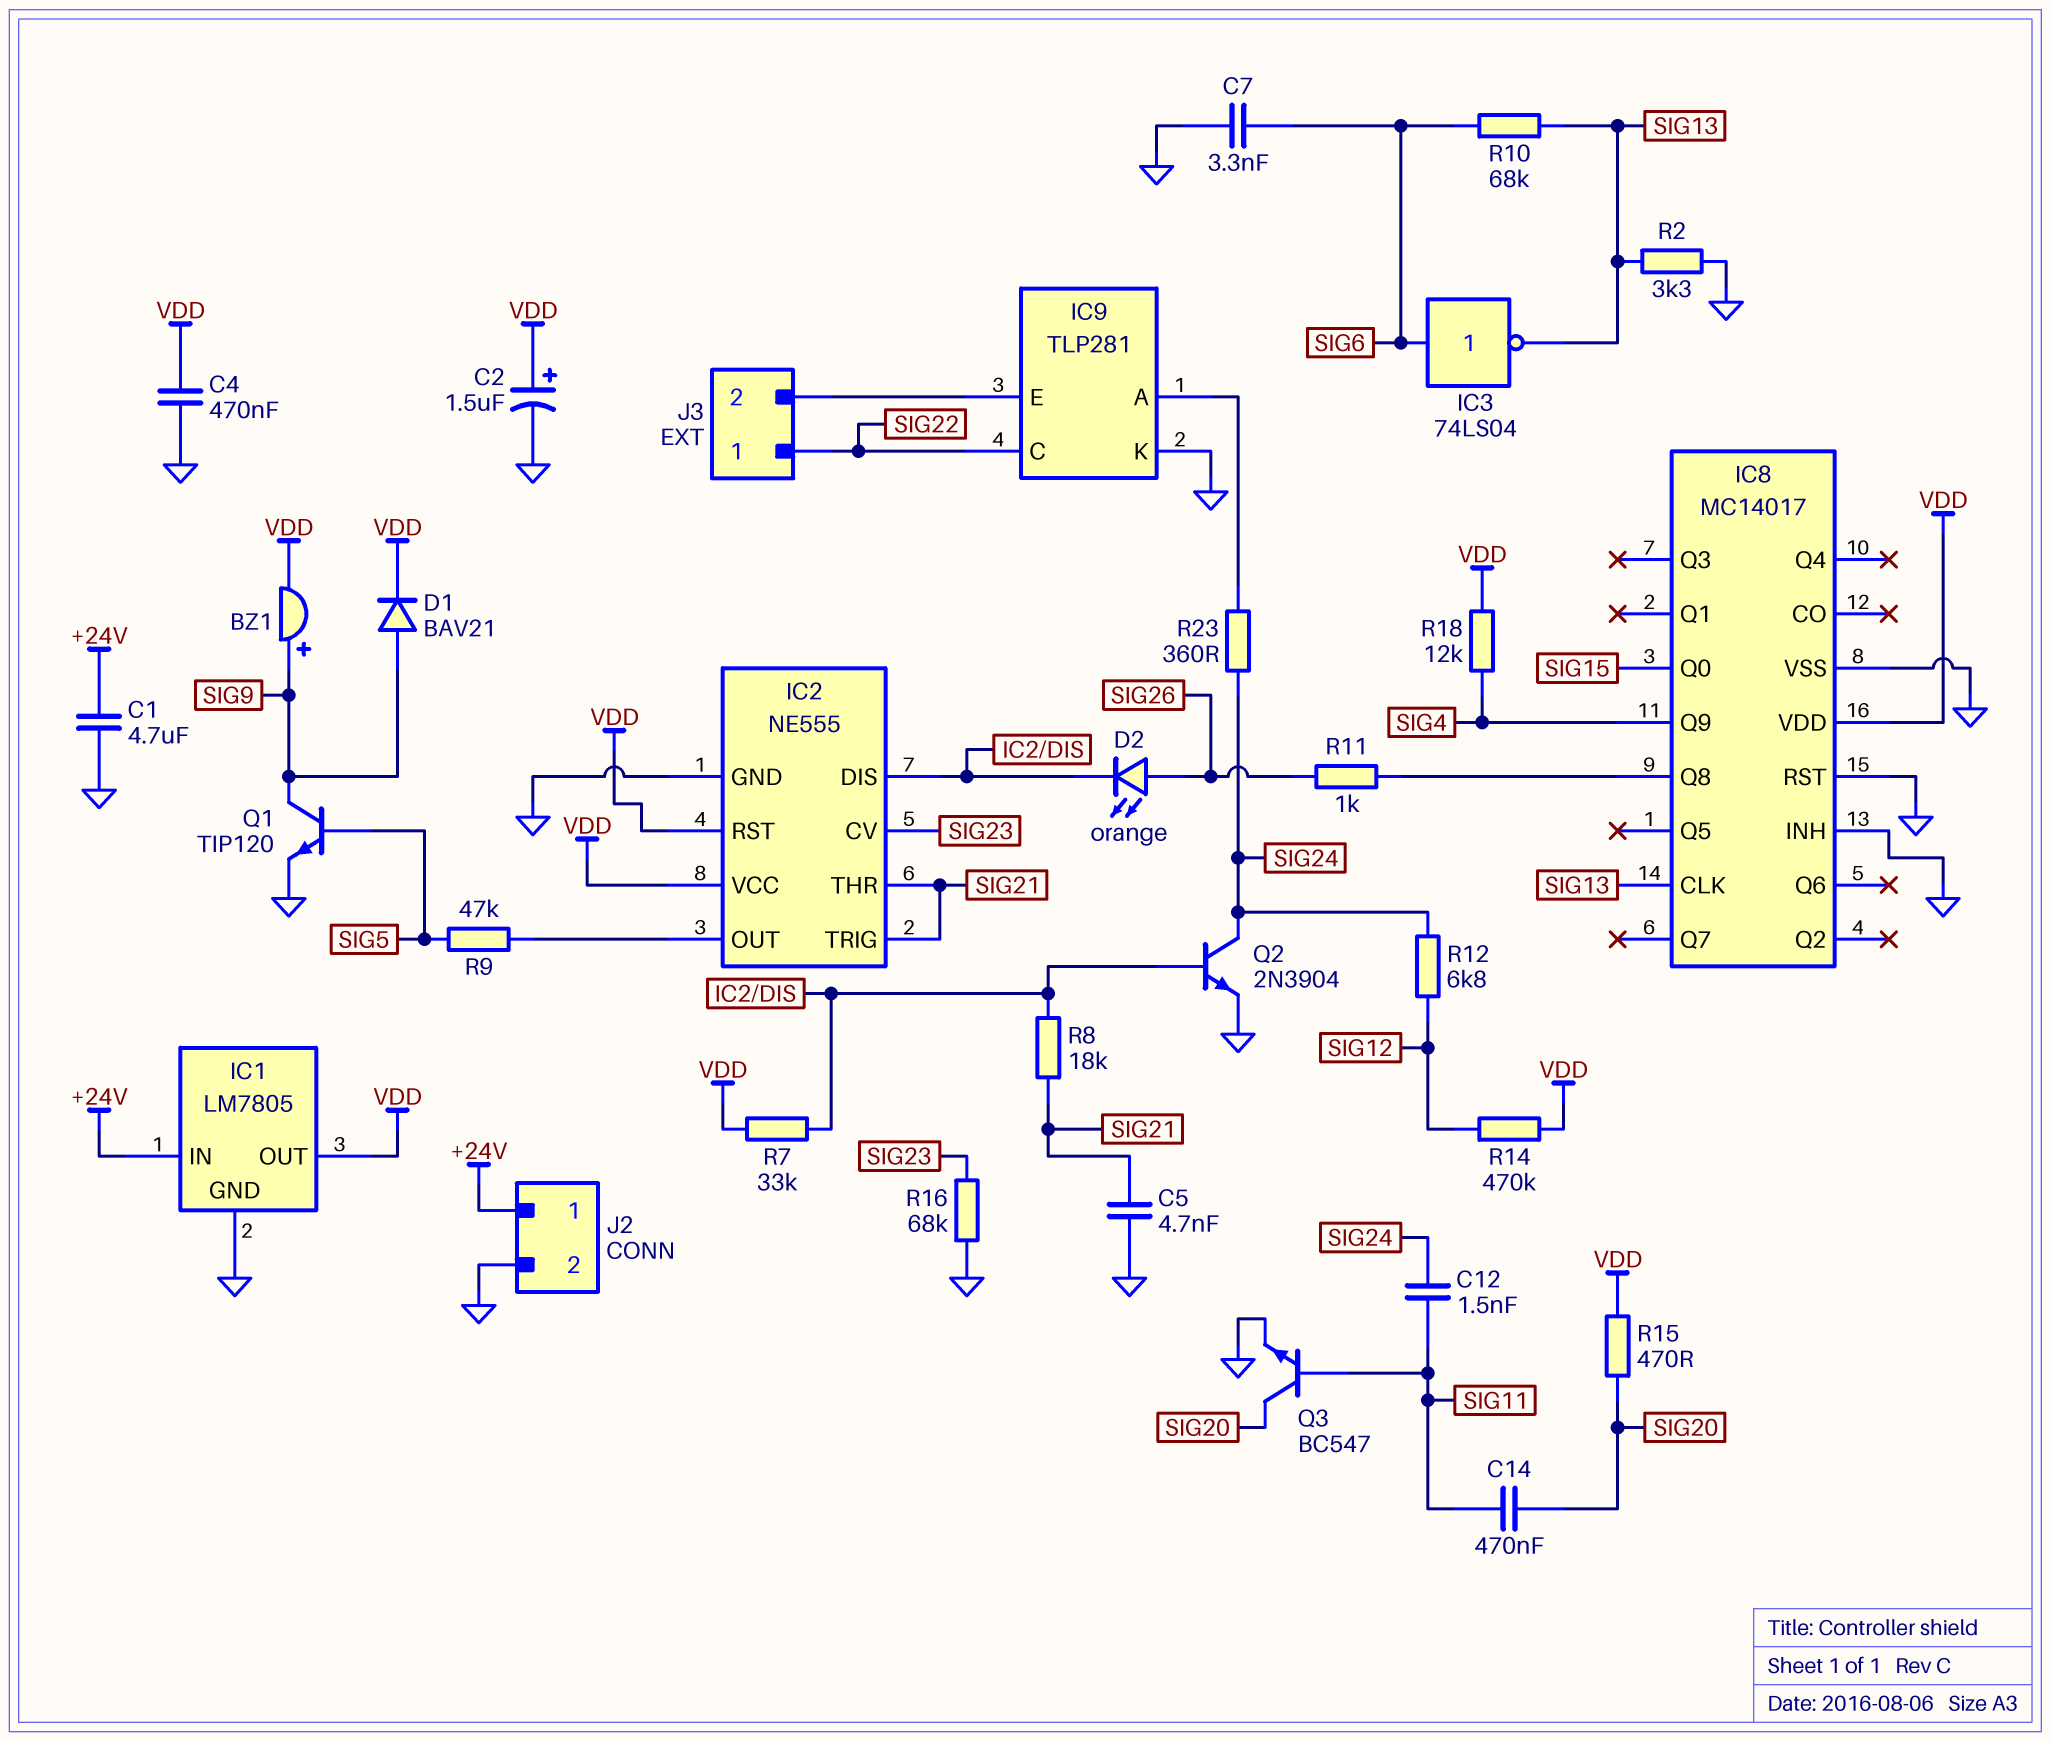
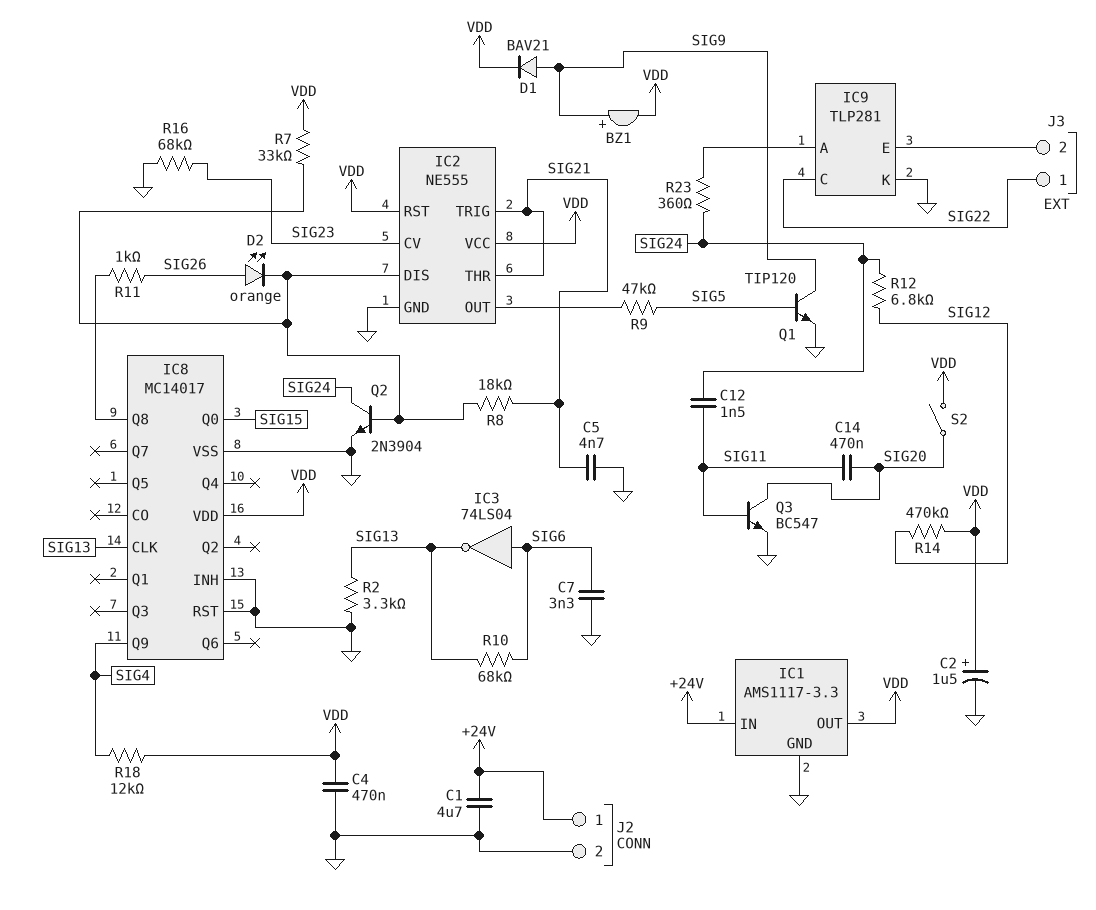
IC1: LM7805 -> AMS1117-3.3
R15: 470 (SIG20, VDD) -> none
S2: none -> switch (SIG20, VDD)

